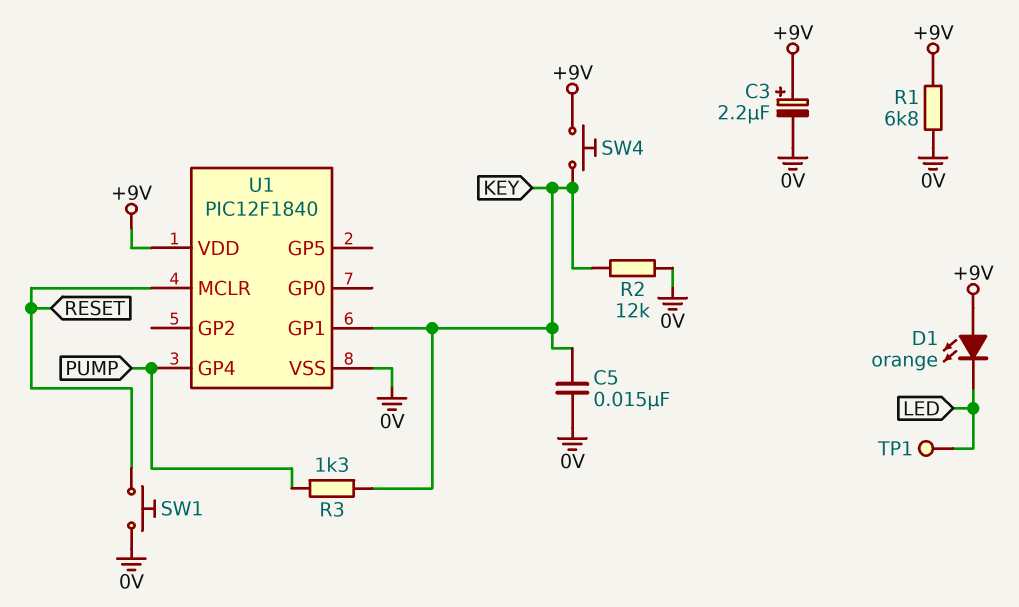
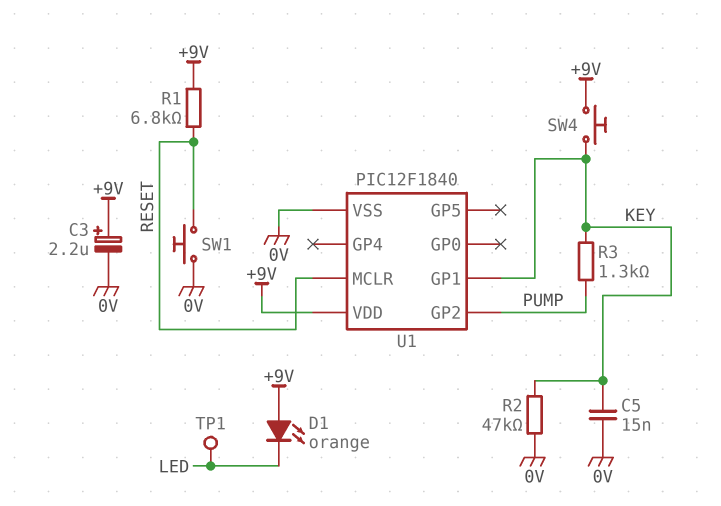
R1: 6.8k (+9V, 0V) -> 6.8k (+9V, RESET)
R2: 12k (0V, KEY) -> 47k (0V, KEY)
U1 pin GP2: none -> PUMP
U1 pin GP4: PUMP -> none

